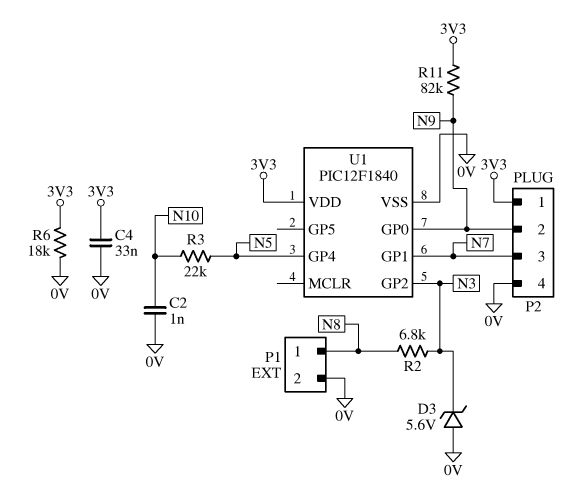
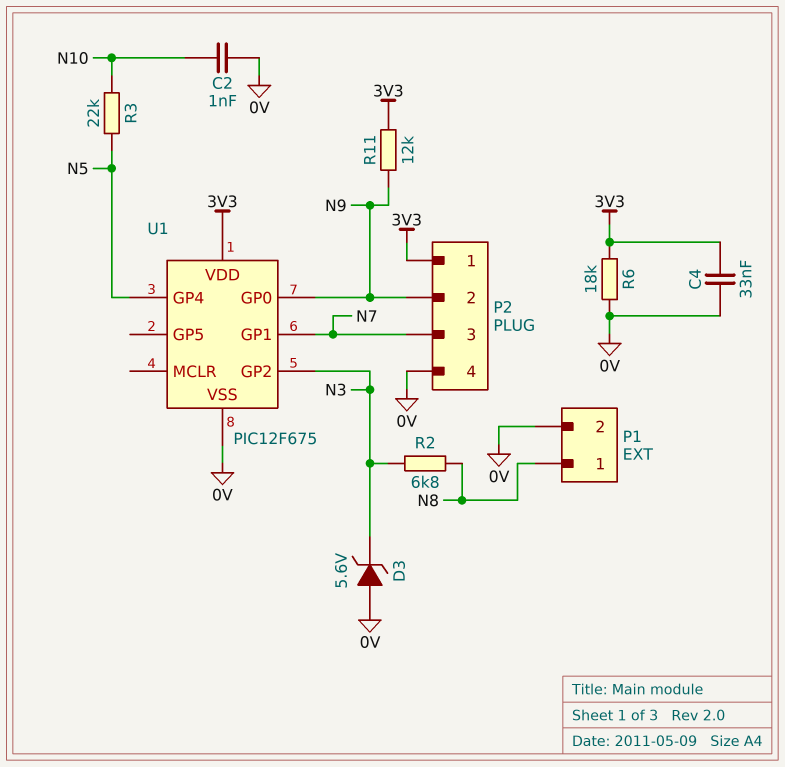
R11: 82k (3V3, N9) -> 12k (3V3, N9)
U1: PIC12F1840 -> PIC12F675

